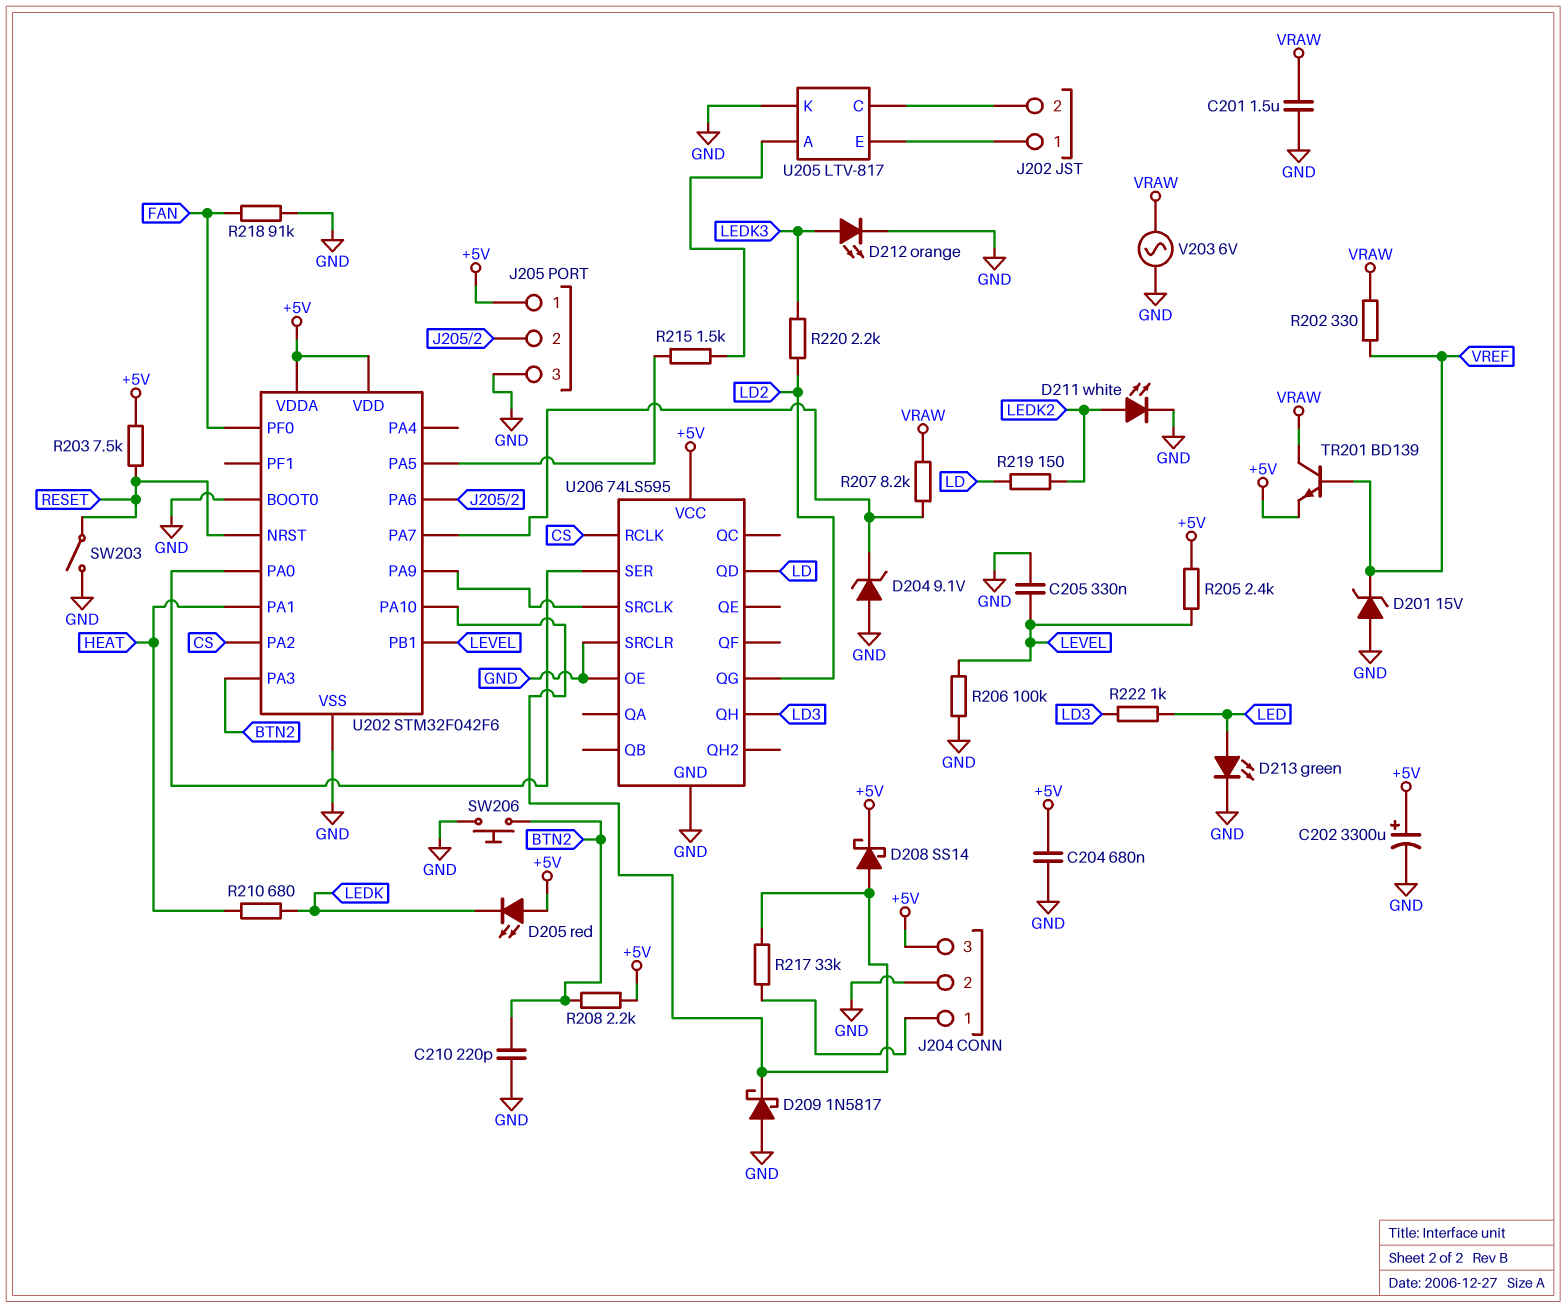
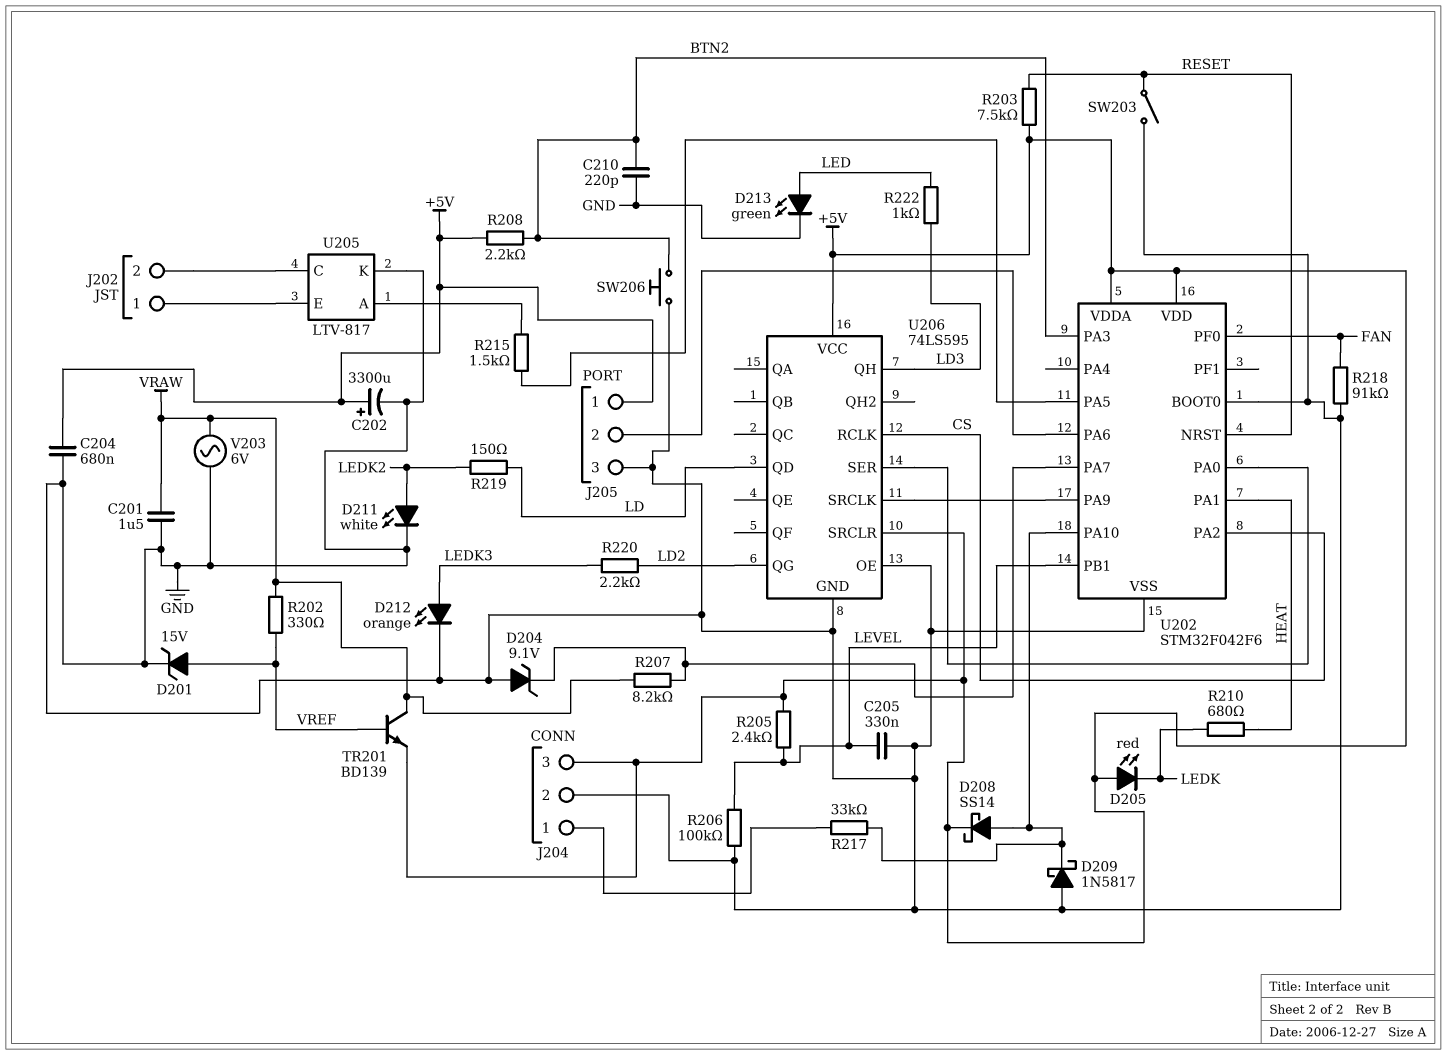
D201: zener 15V (A GND, K VREF) -> zener 15V (A VREF, K GND)
U206 pin SRCLR: GND -> +5V

